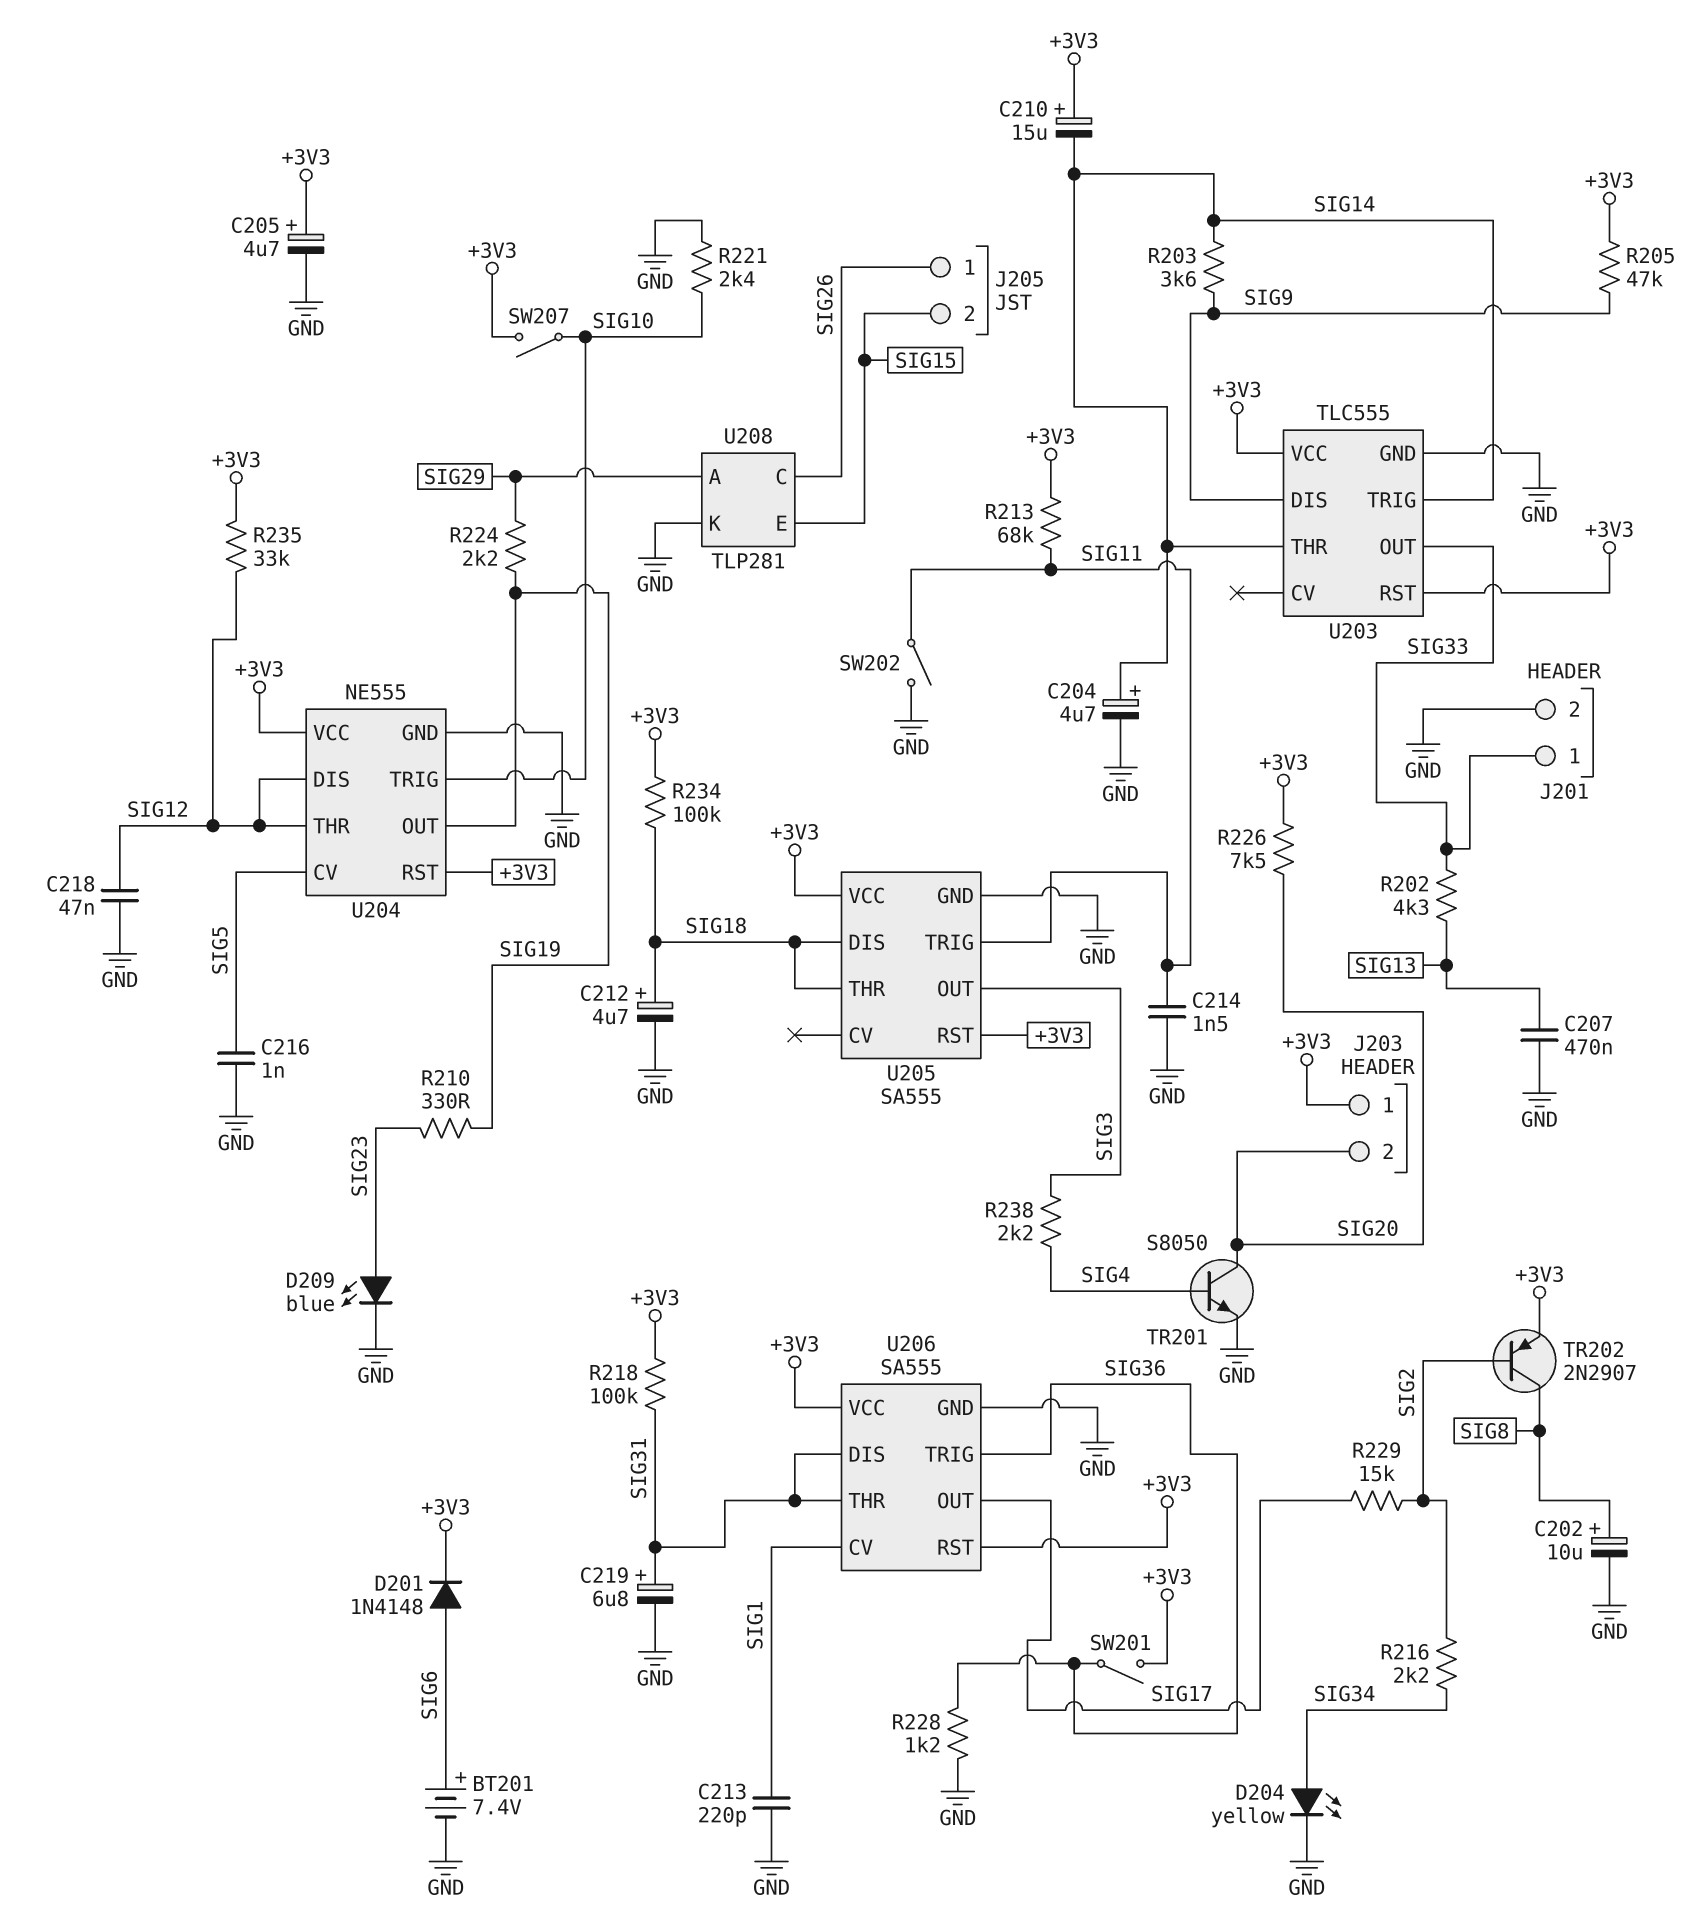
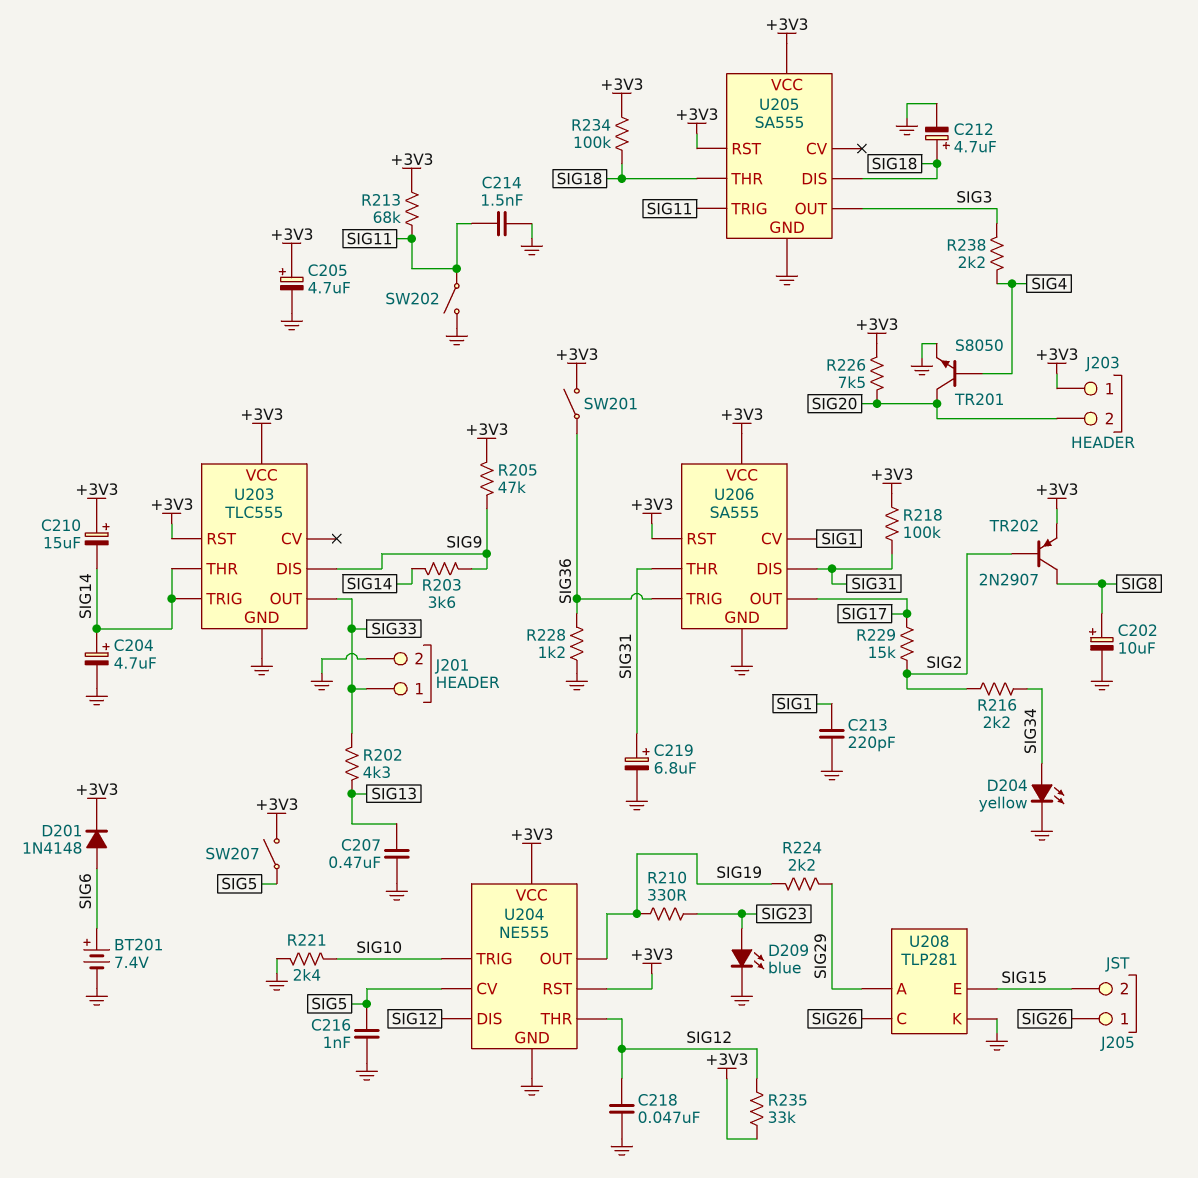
SW207: switch (+3V3, SIG10) -> switch (+3V3, SIG5)

